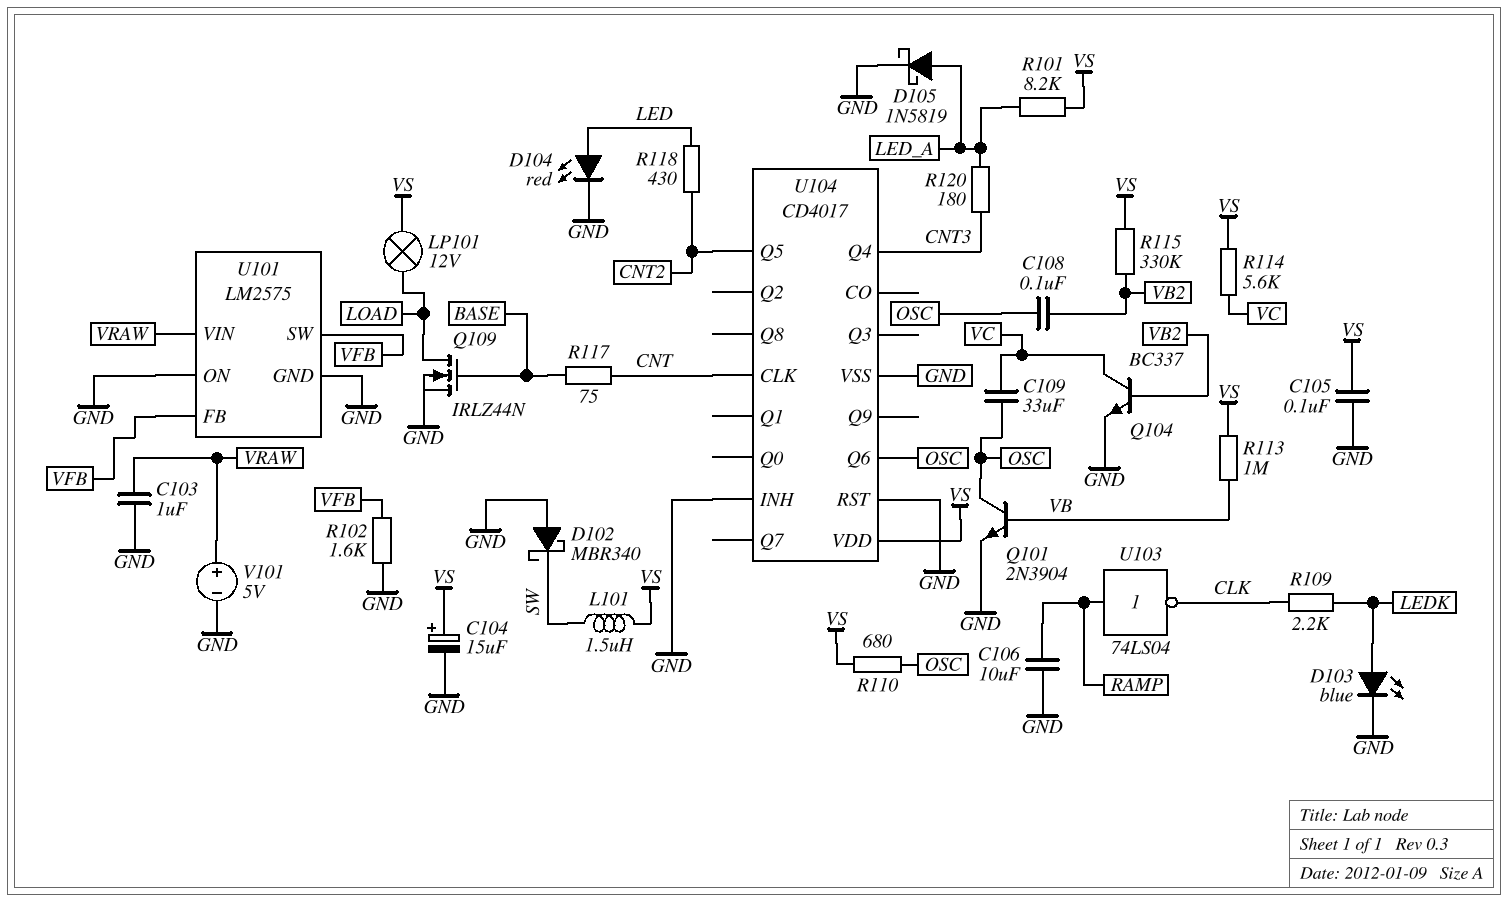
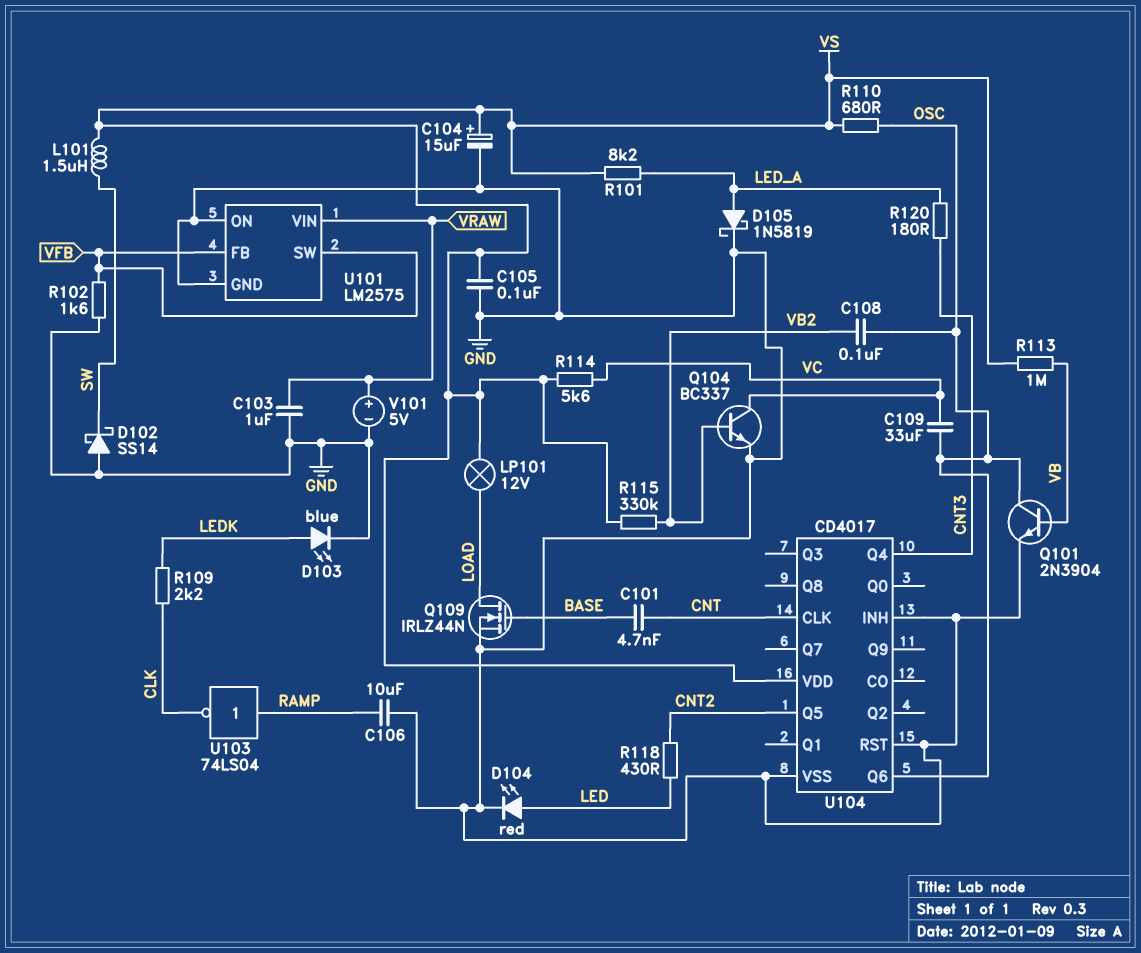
C101: none -> 4.7nF (BASE, CNT)
D102: schottky MBR340 (A GND, K SW) -> schottky SS14 (A GND, K SW)
R117: 75 (BASE, CNT) -> none

